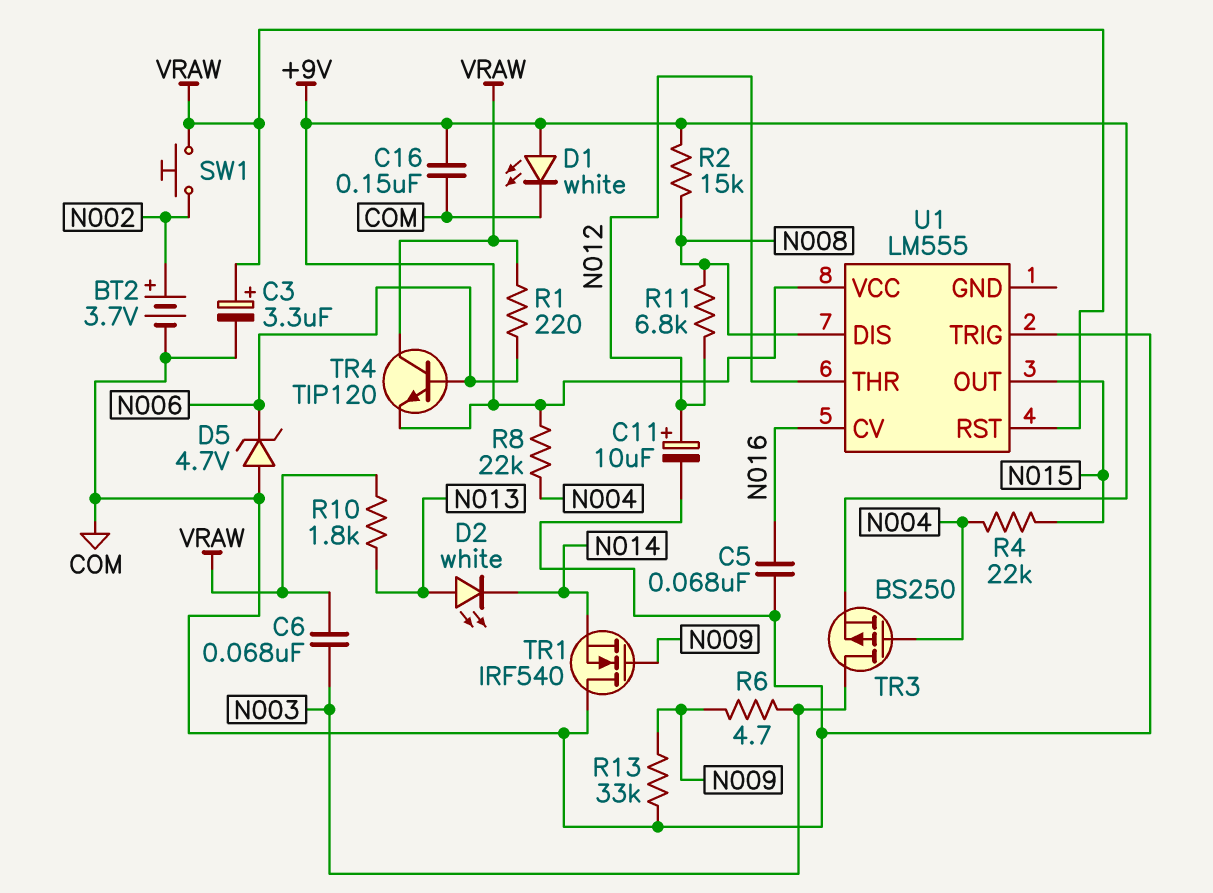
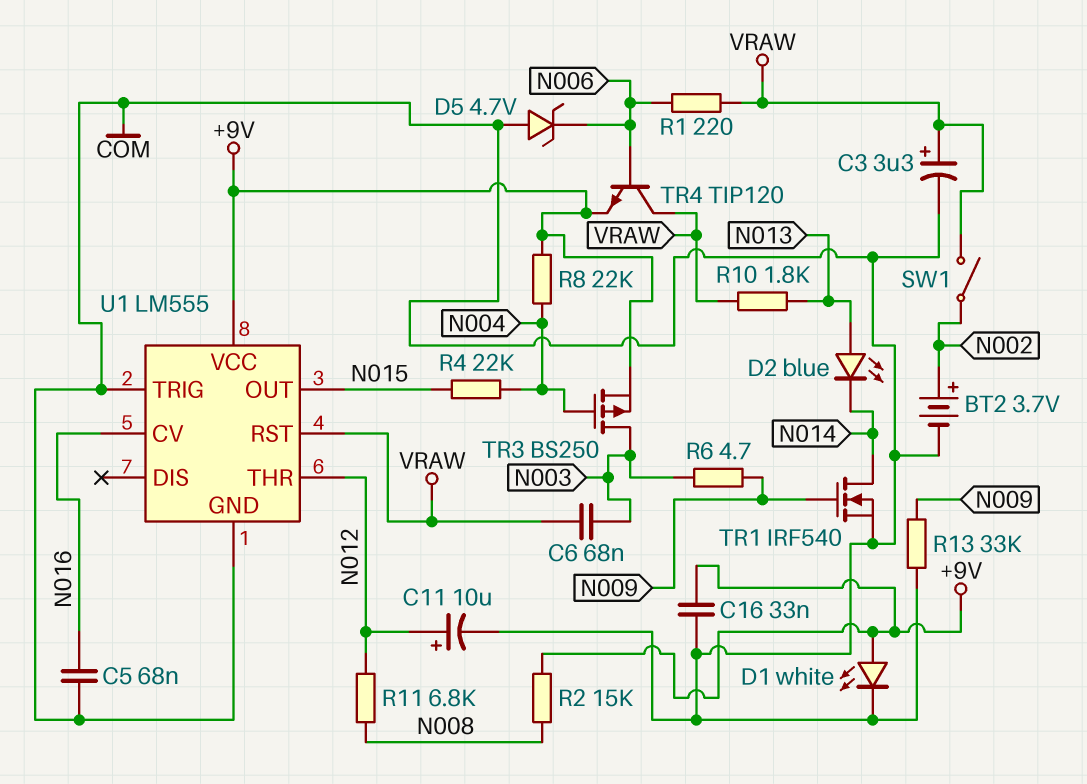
C16: 150nF (+9V, COM) -> 33nF (+9V, COM)
D2: LED white (A N013, K N014) -> LED blue (A N013, K N014)
SW1: button (N002, VRAW) -> switch (N002, VRAW)
TR1: NMOS IRF540 (G N009, D COM, S N014) -> NMOS IRF540 (G N009, D N014, S COM)
U1 pin DIS: N008 -> none
U1 pin GND: none -> COM

